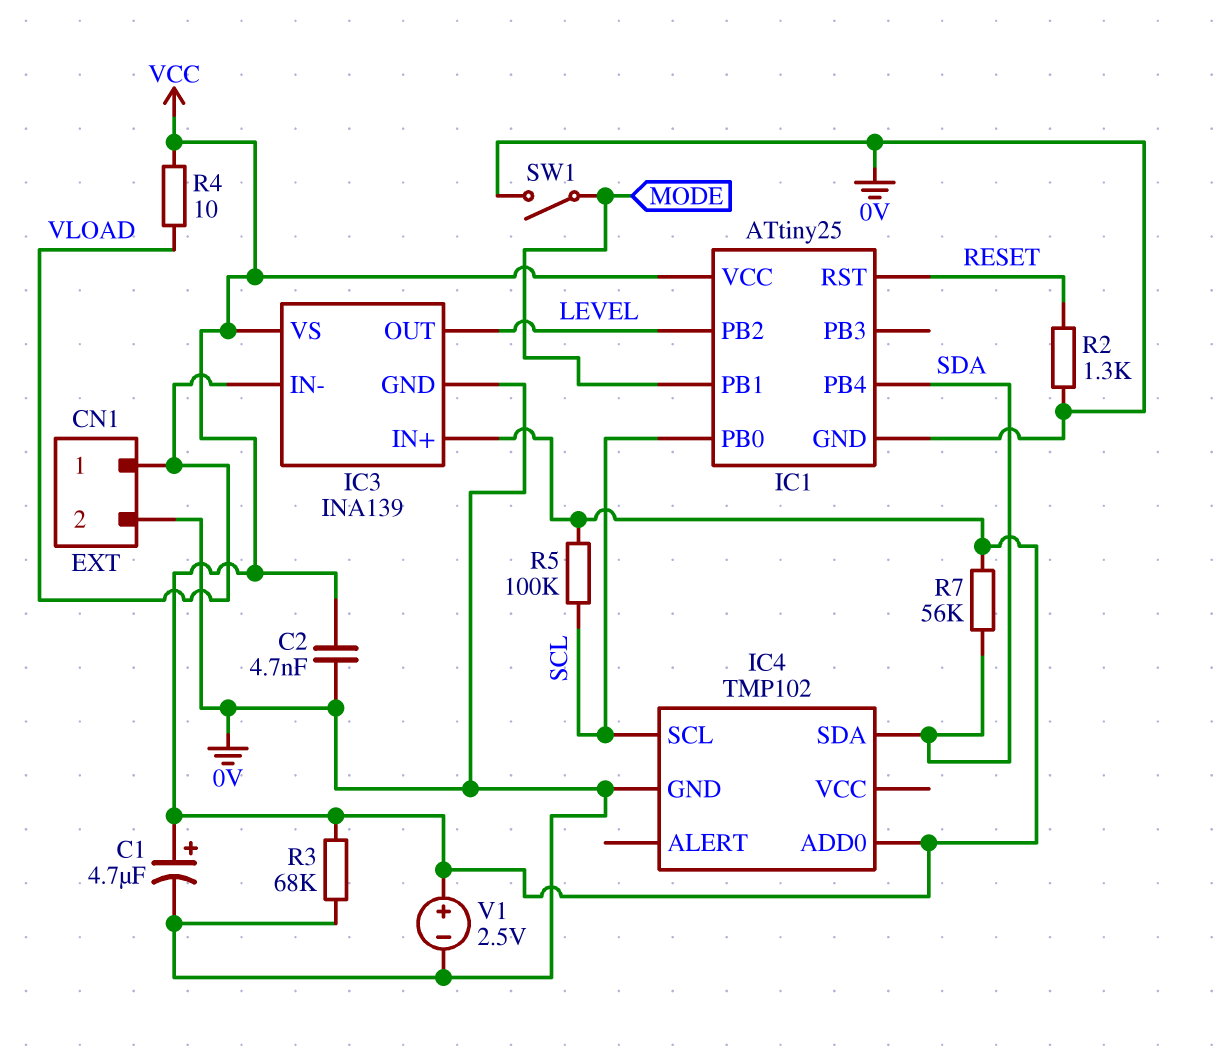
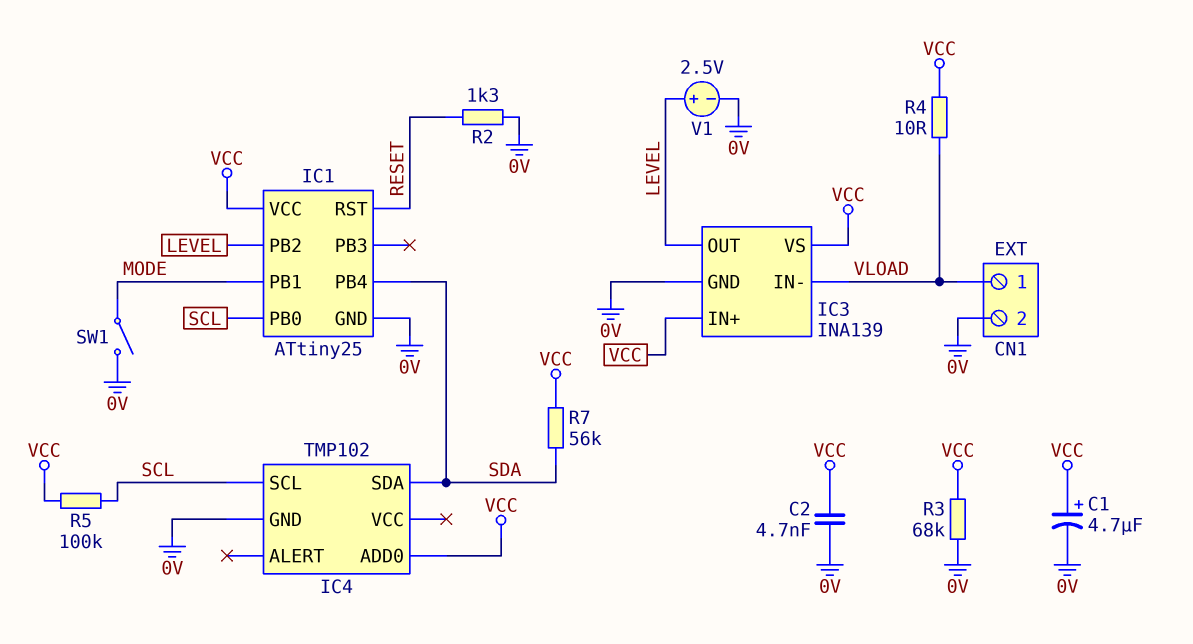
V1: 2.5V (plus VCC, minus 0V) -> 2.5V (plus LEVEL, minus 0V)

